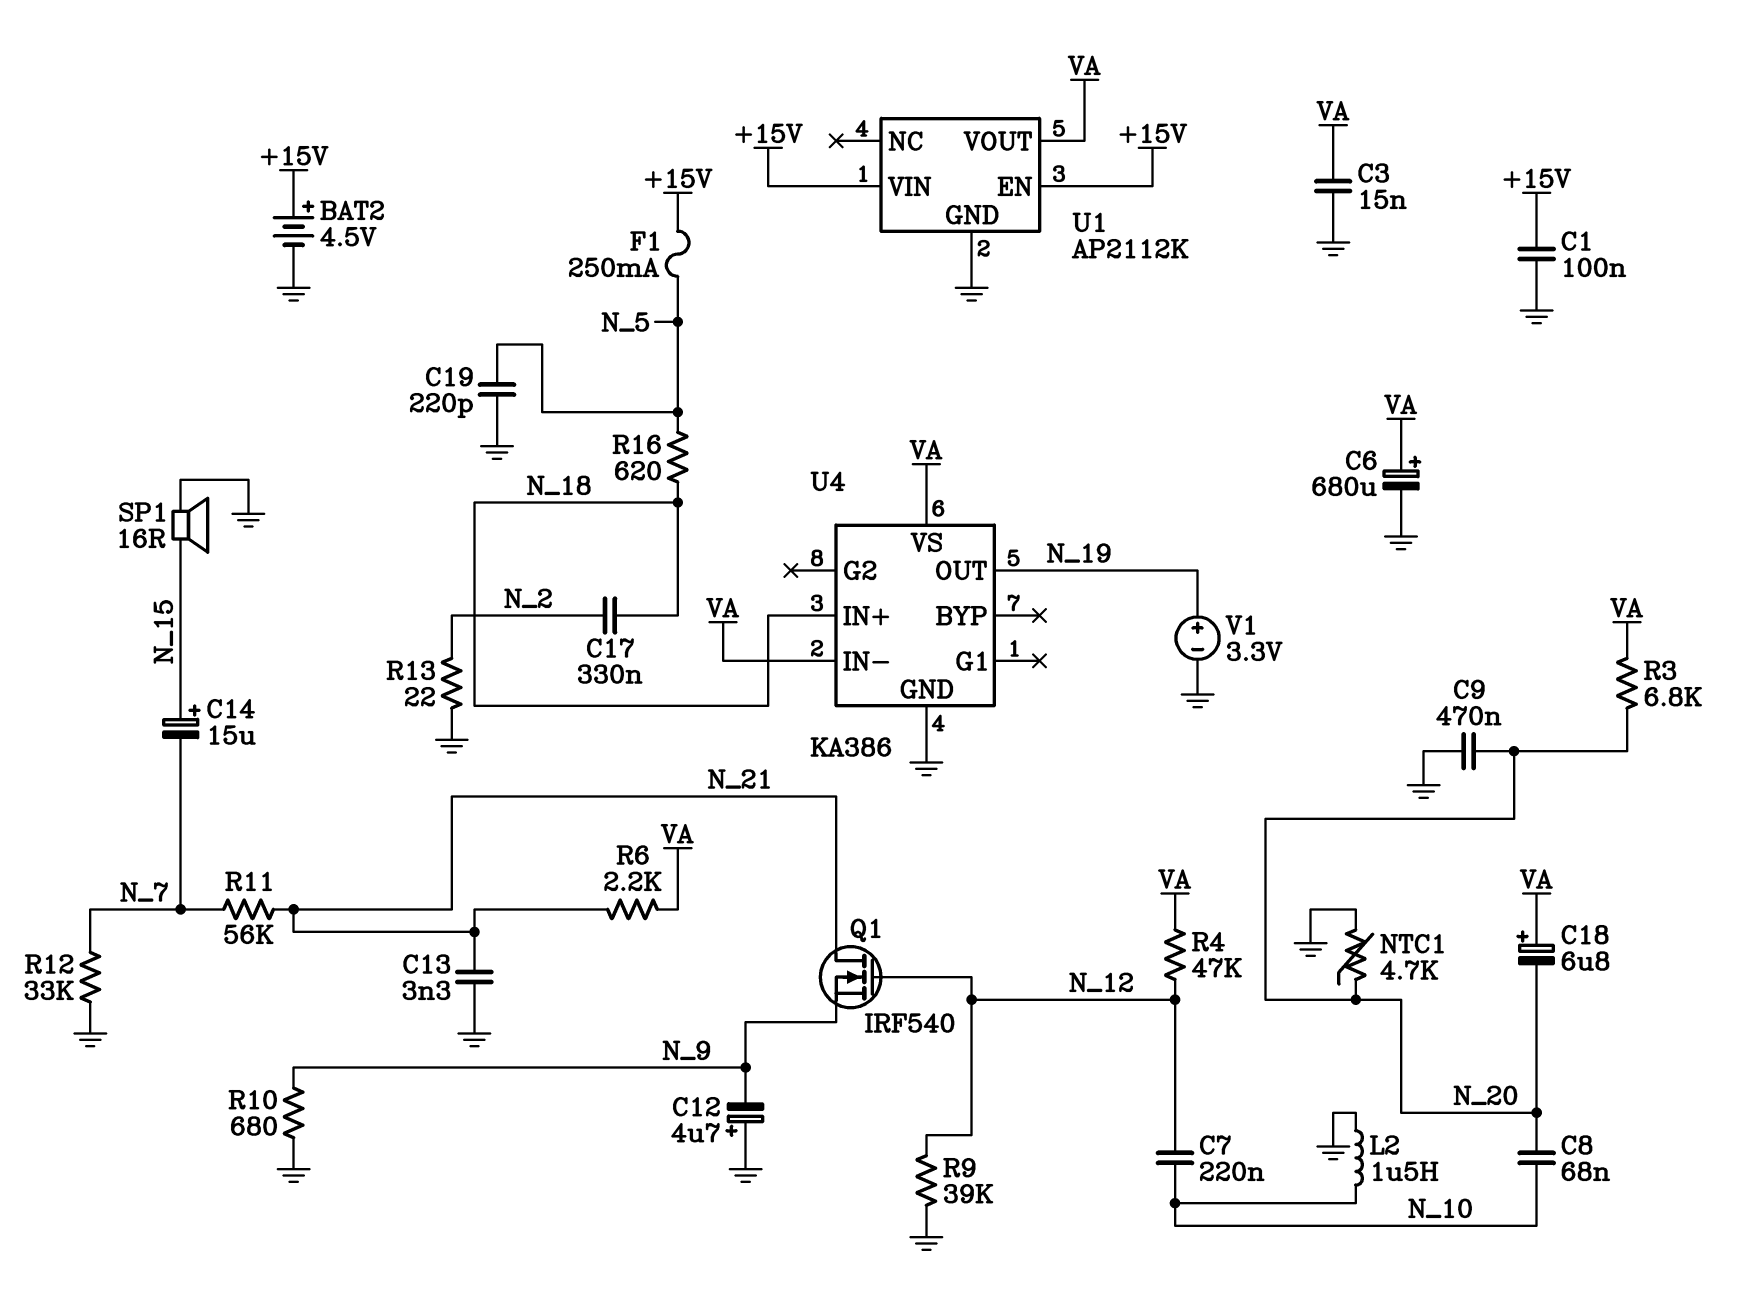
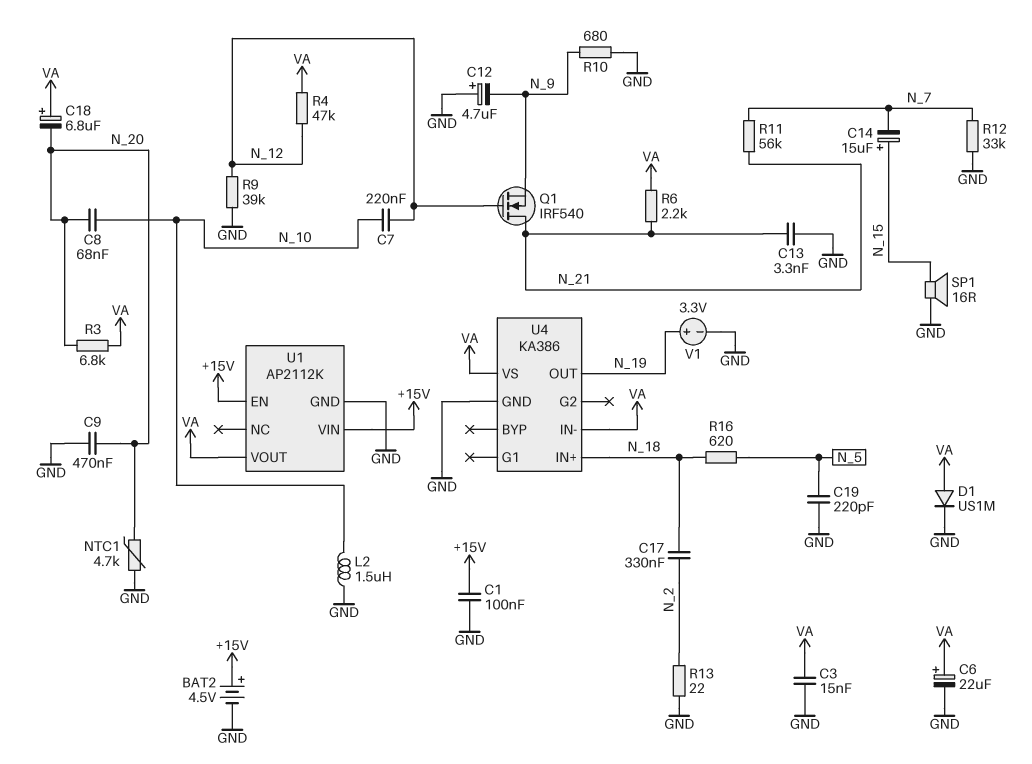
C6: 680uF (plus VA, minus GND) -> 22uF (plus VA, minus GND)
D1: none -> diode US1M (A VA, K GND)
F1: 250mA (+15V, N_5) -> none

